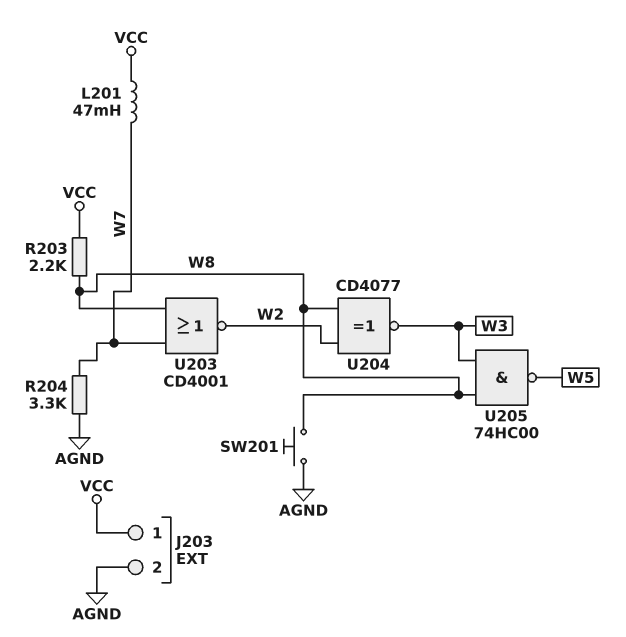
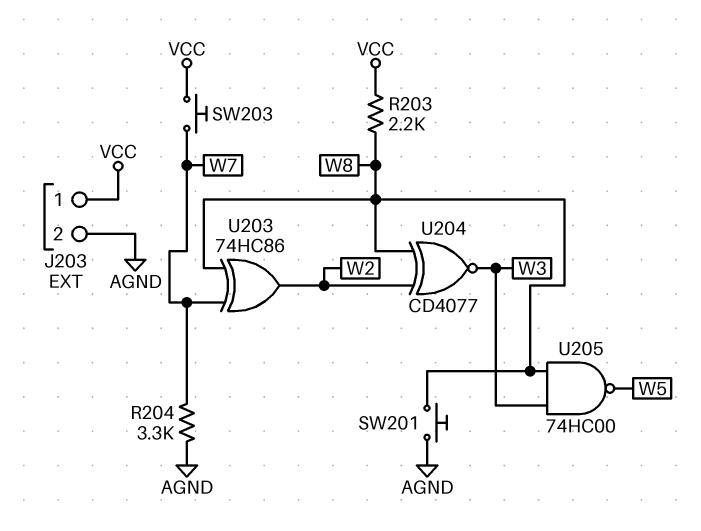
L201: 47mH (VCC, W7) -> none
SW203: none -> button (VCC, W7)
U203: NOR CD4001 (in W7, in W8, out W2) -> XOR 74HC86 (in W7, in W8, out W2)

